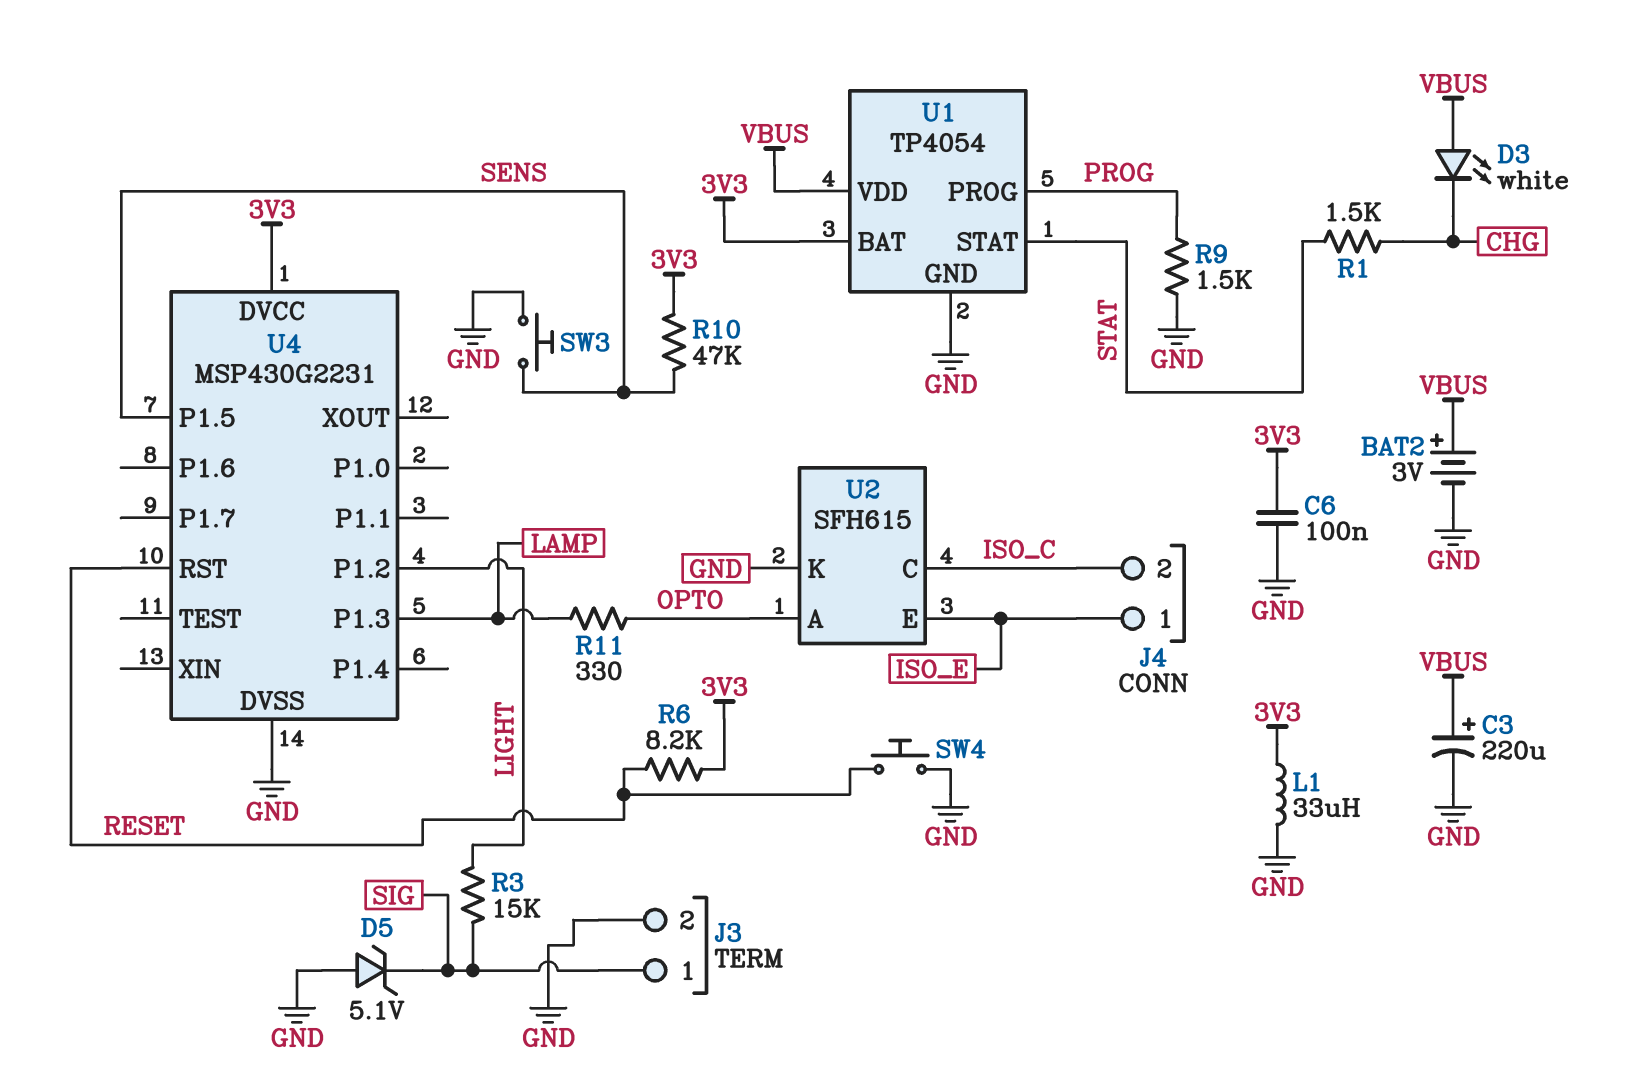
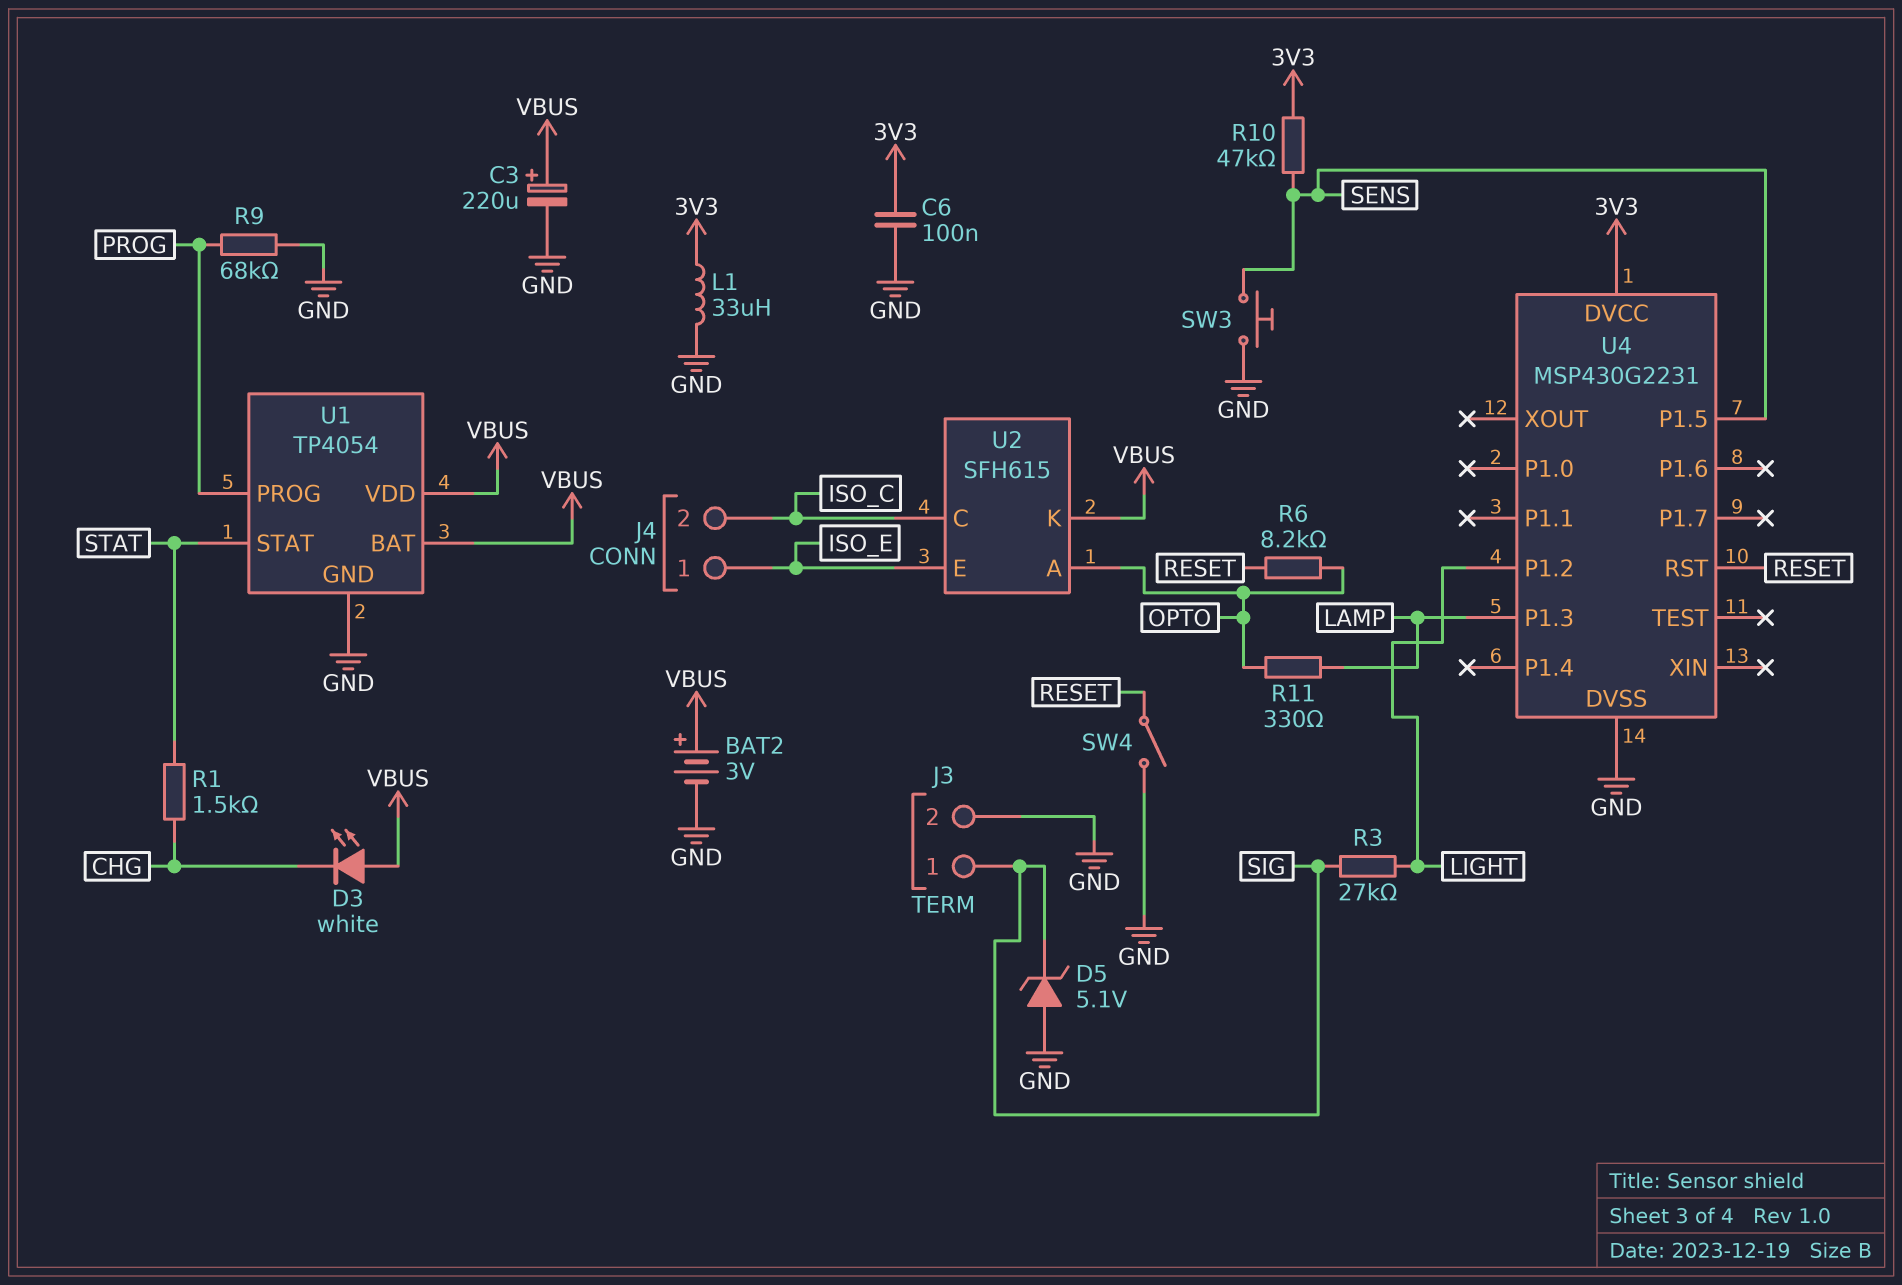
R3: 15k (LIGHT, SIG) -> 27k (LIGHT, SIG)
R6: 8.2k (3V3, RESET) -> 8.2k (OPTO, RESET)
R9: 1.5k (GND, PROG) -> 68k (GND, PROG)
SW4: button (GND, RESET) -> switch (GND, RESET)
U1 pin BAT: 3V3 -> VBUS
U2 pin K: GND -> VBUS

